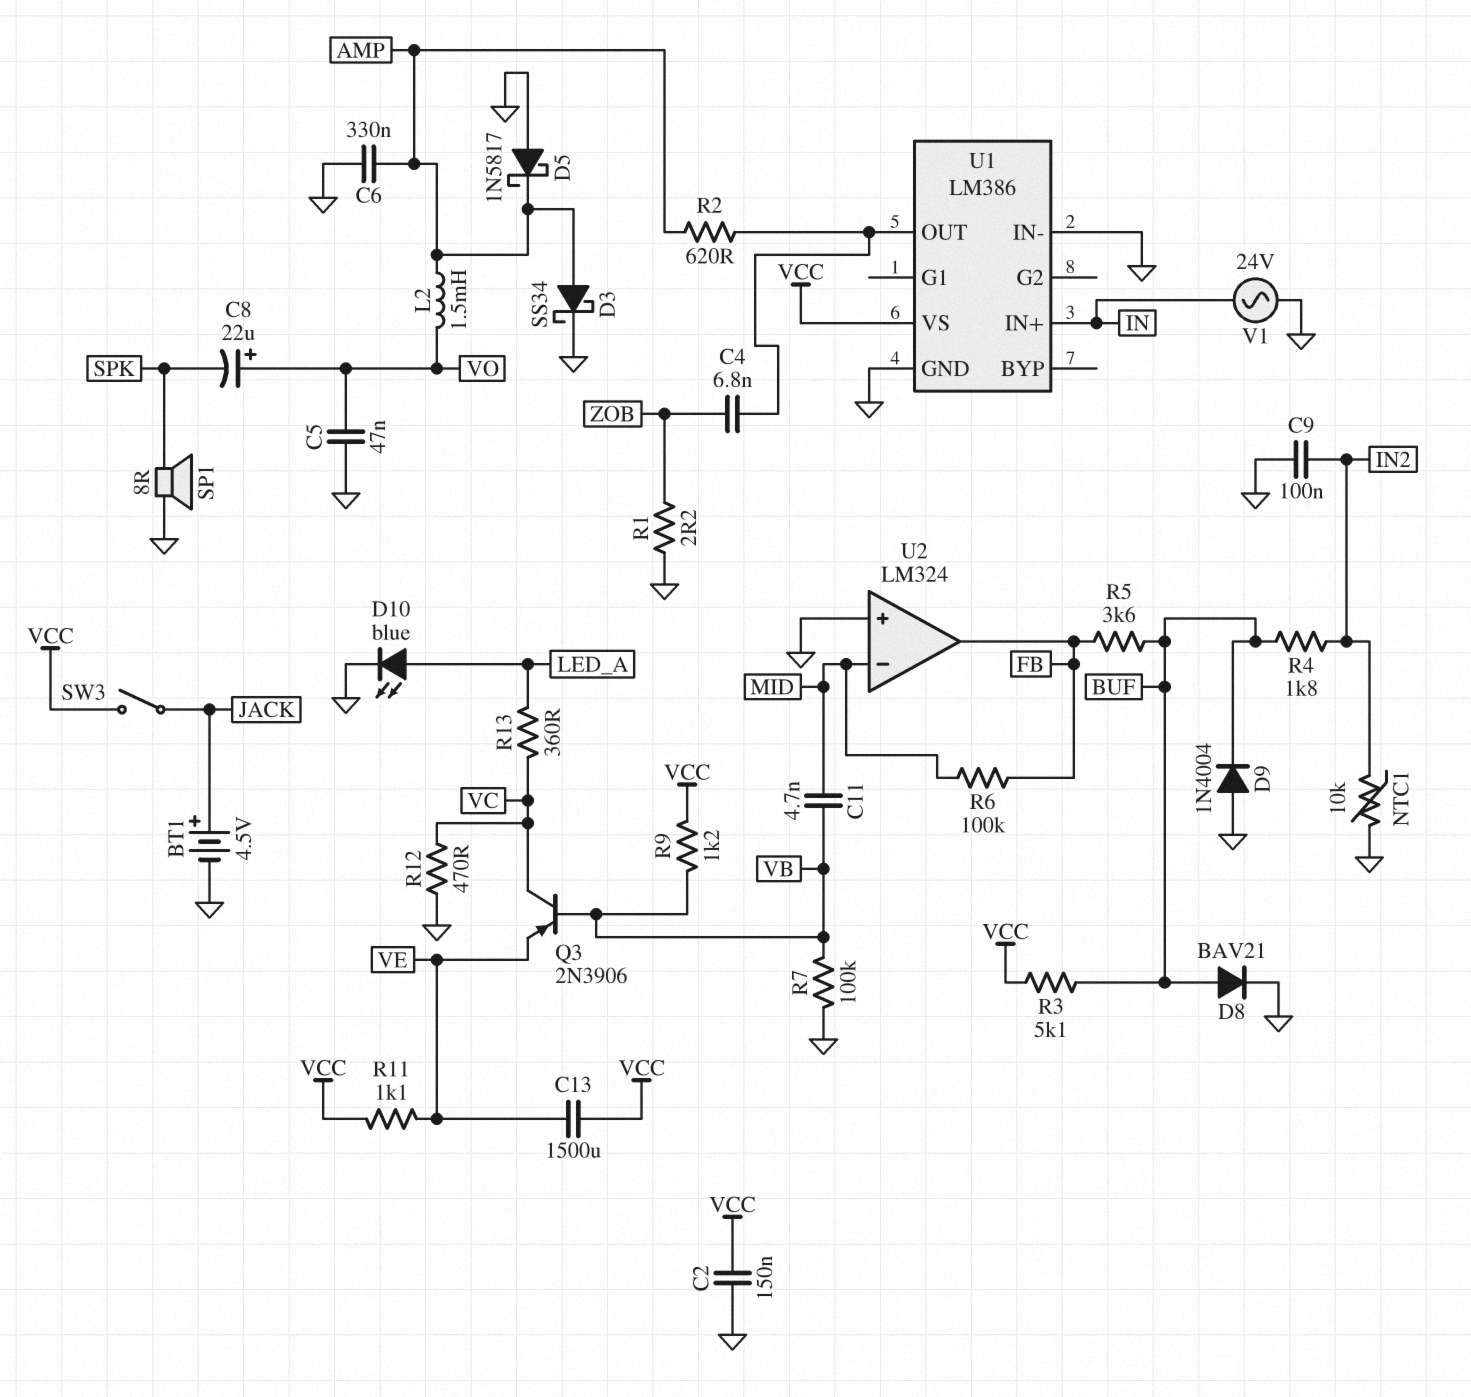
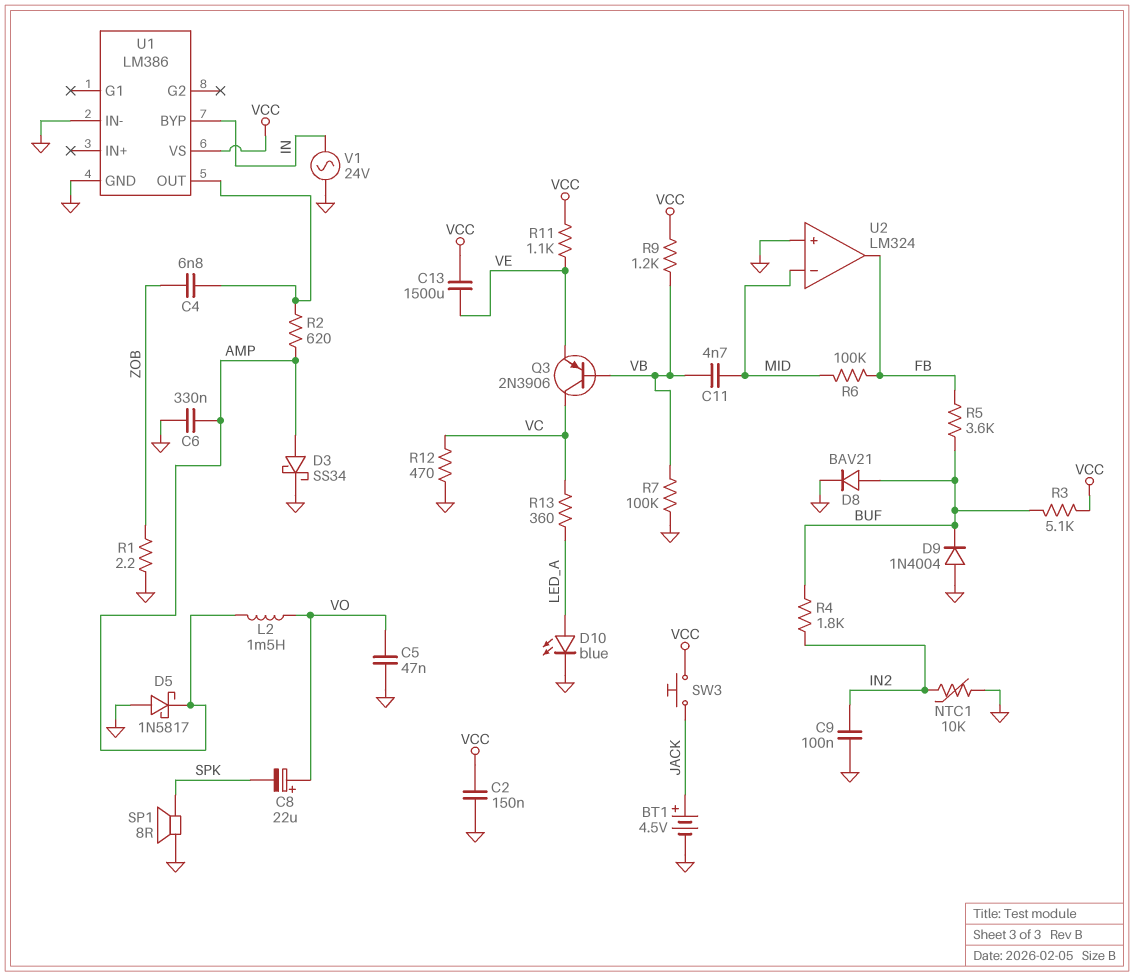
SW3: switch (JACK, VCC) -> button (JACK, VCC)
U1 pin BYP: none -> IN
U1 pin IN+: IN -> none

